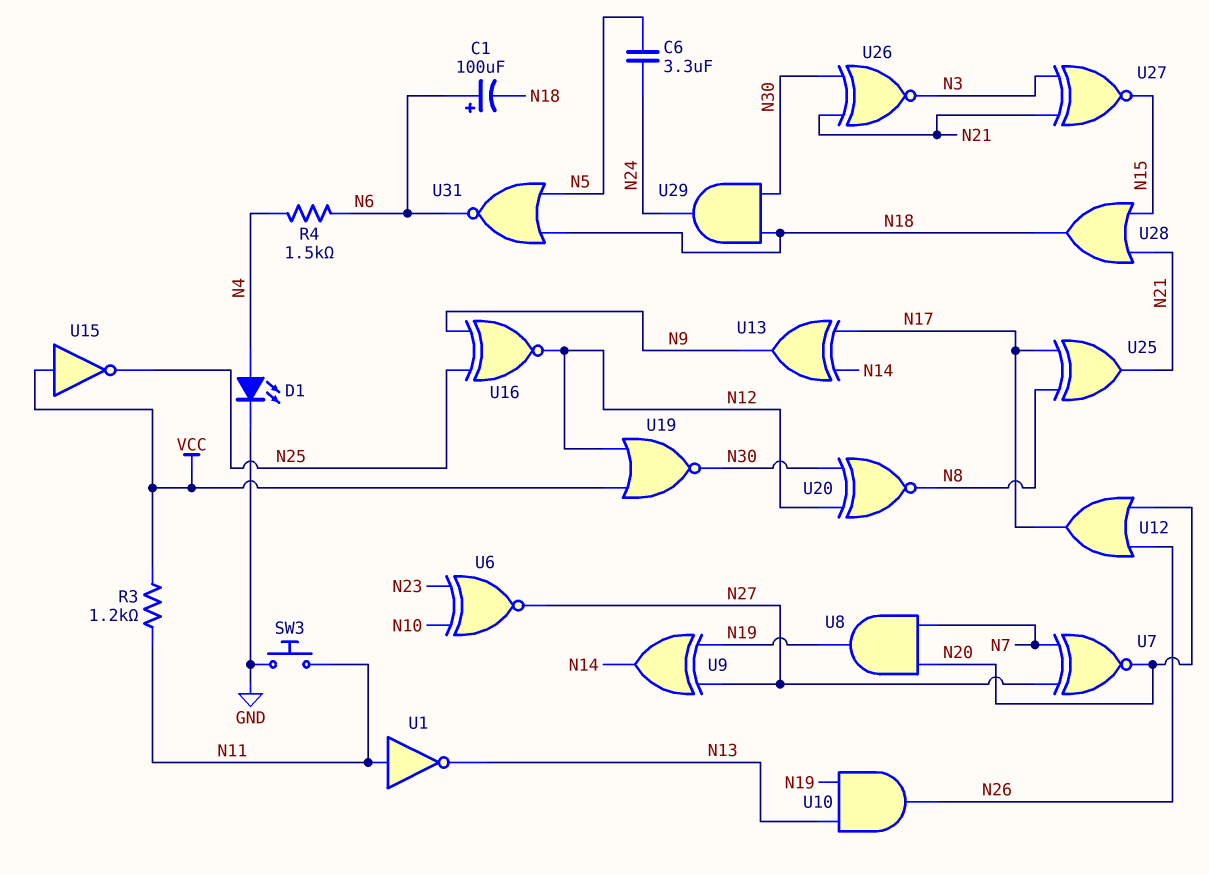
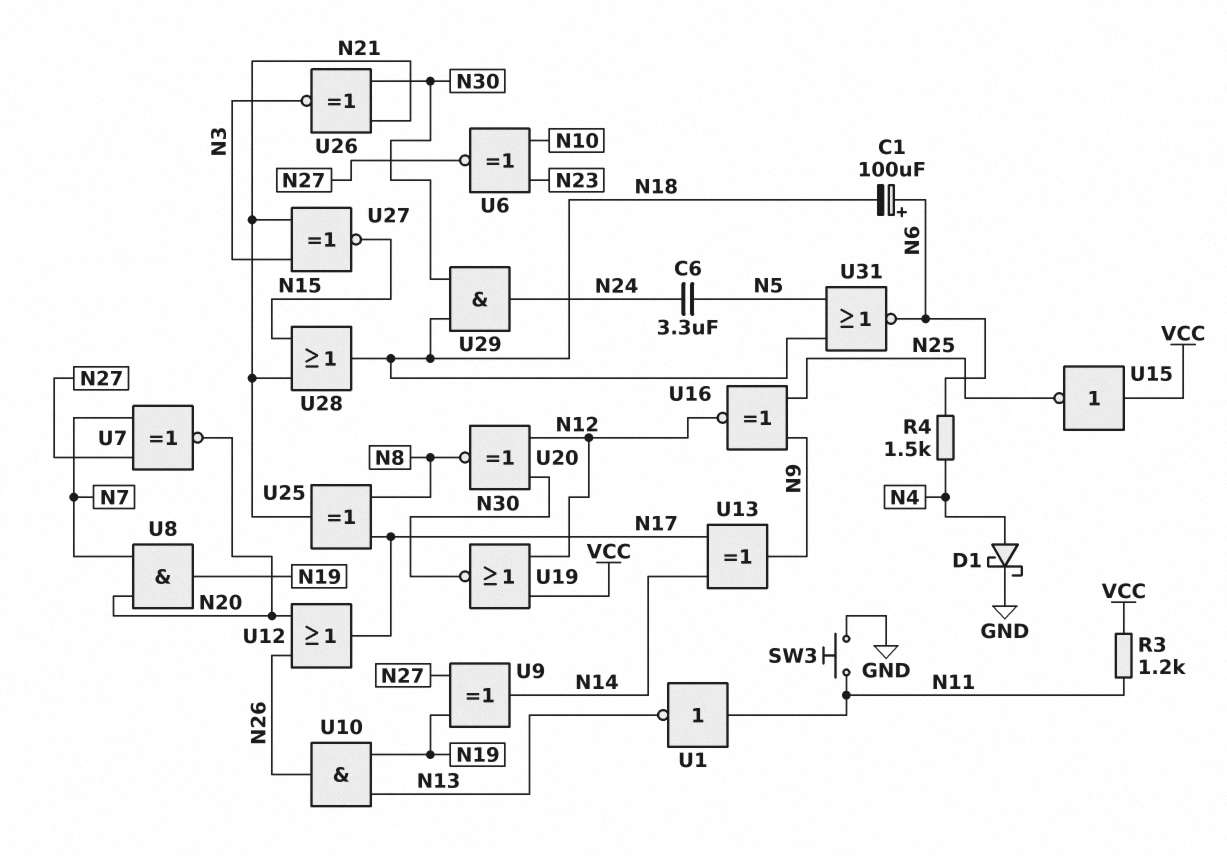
D1: LED (A N4, K GND) -> schottky (A N4, K GND)

